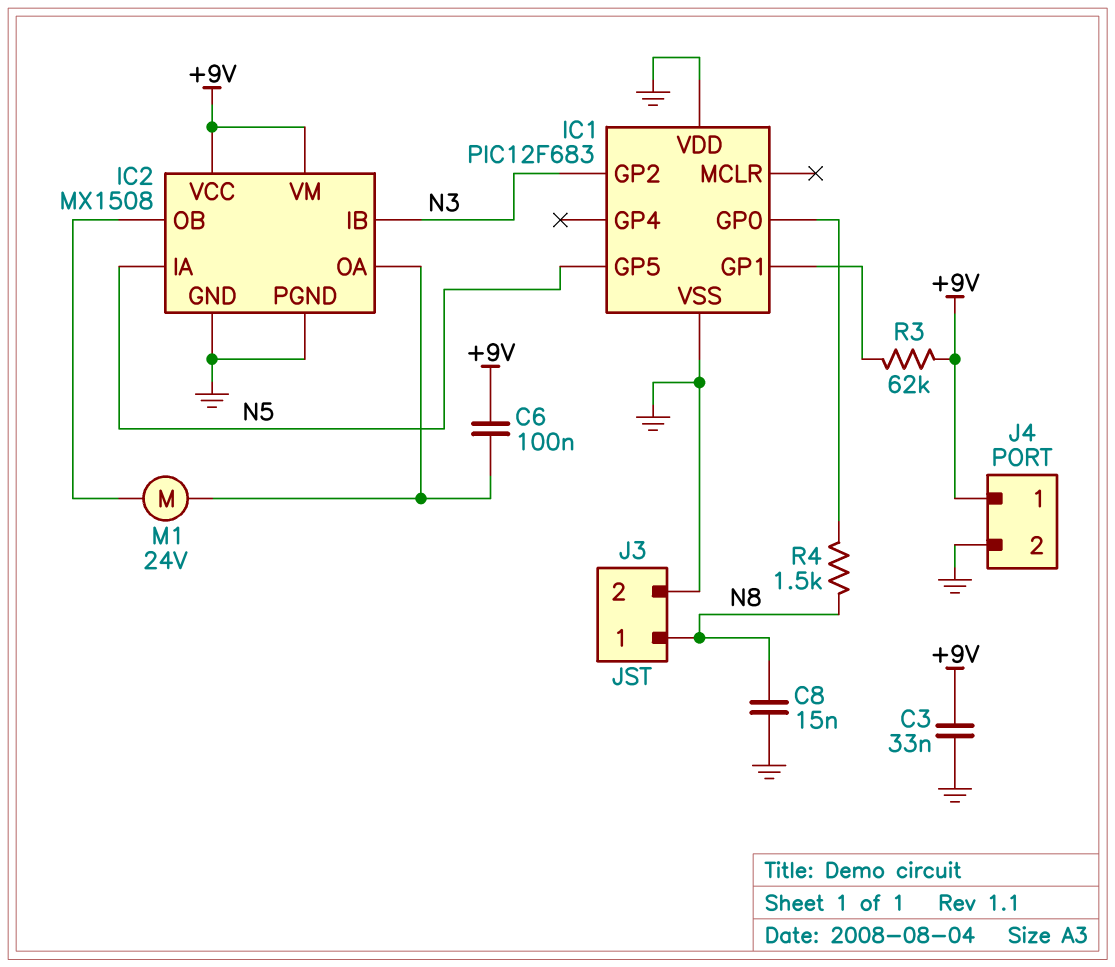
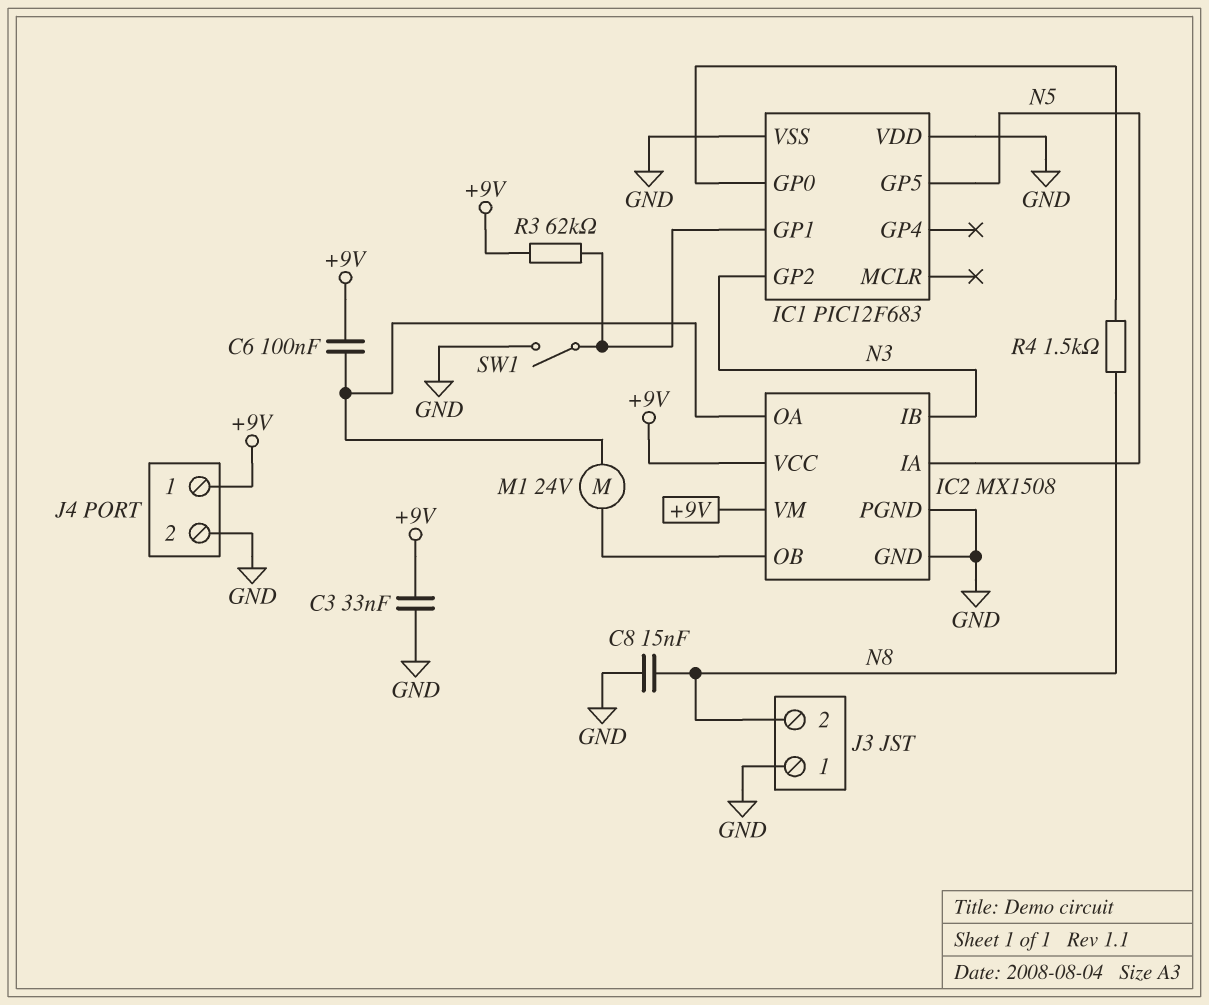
J3 pin 1: N8 -> GND
J3 pin 2: GND -> N8
SW1: none -> switch (GND, IC1/GP1)

